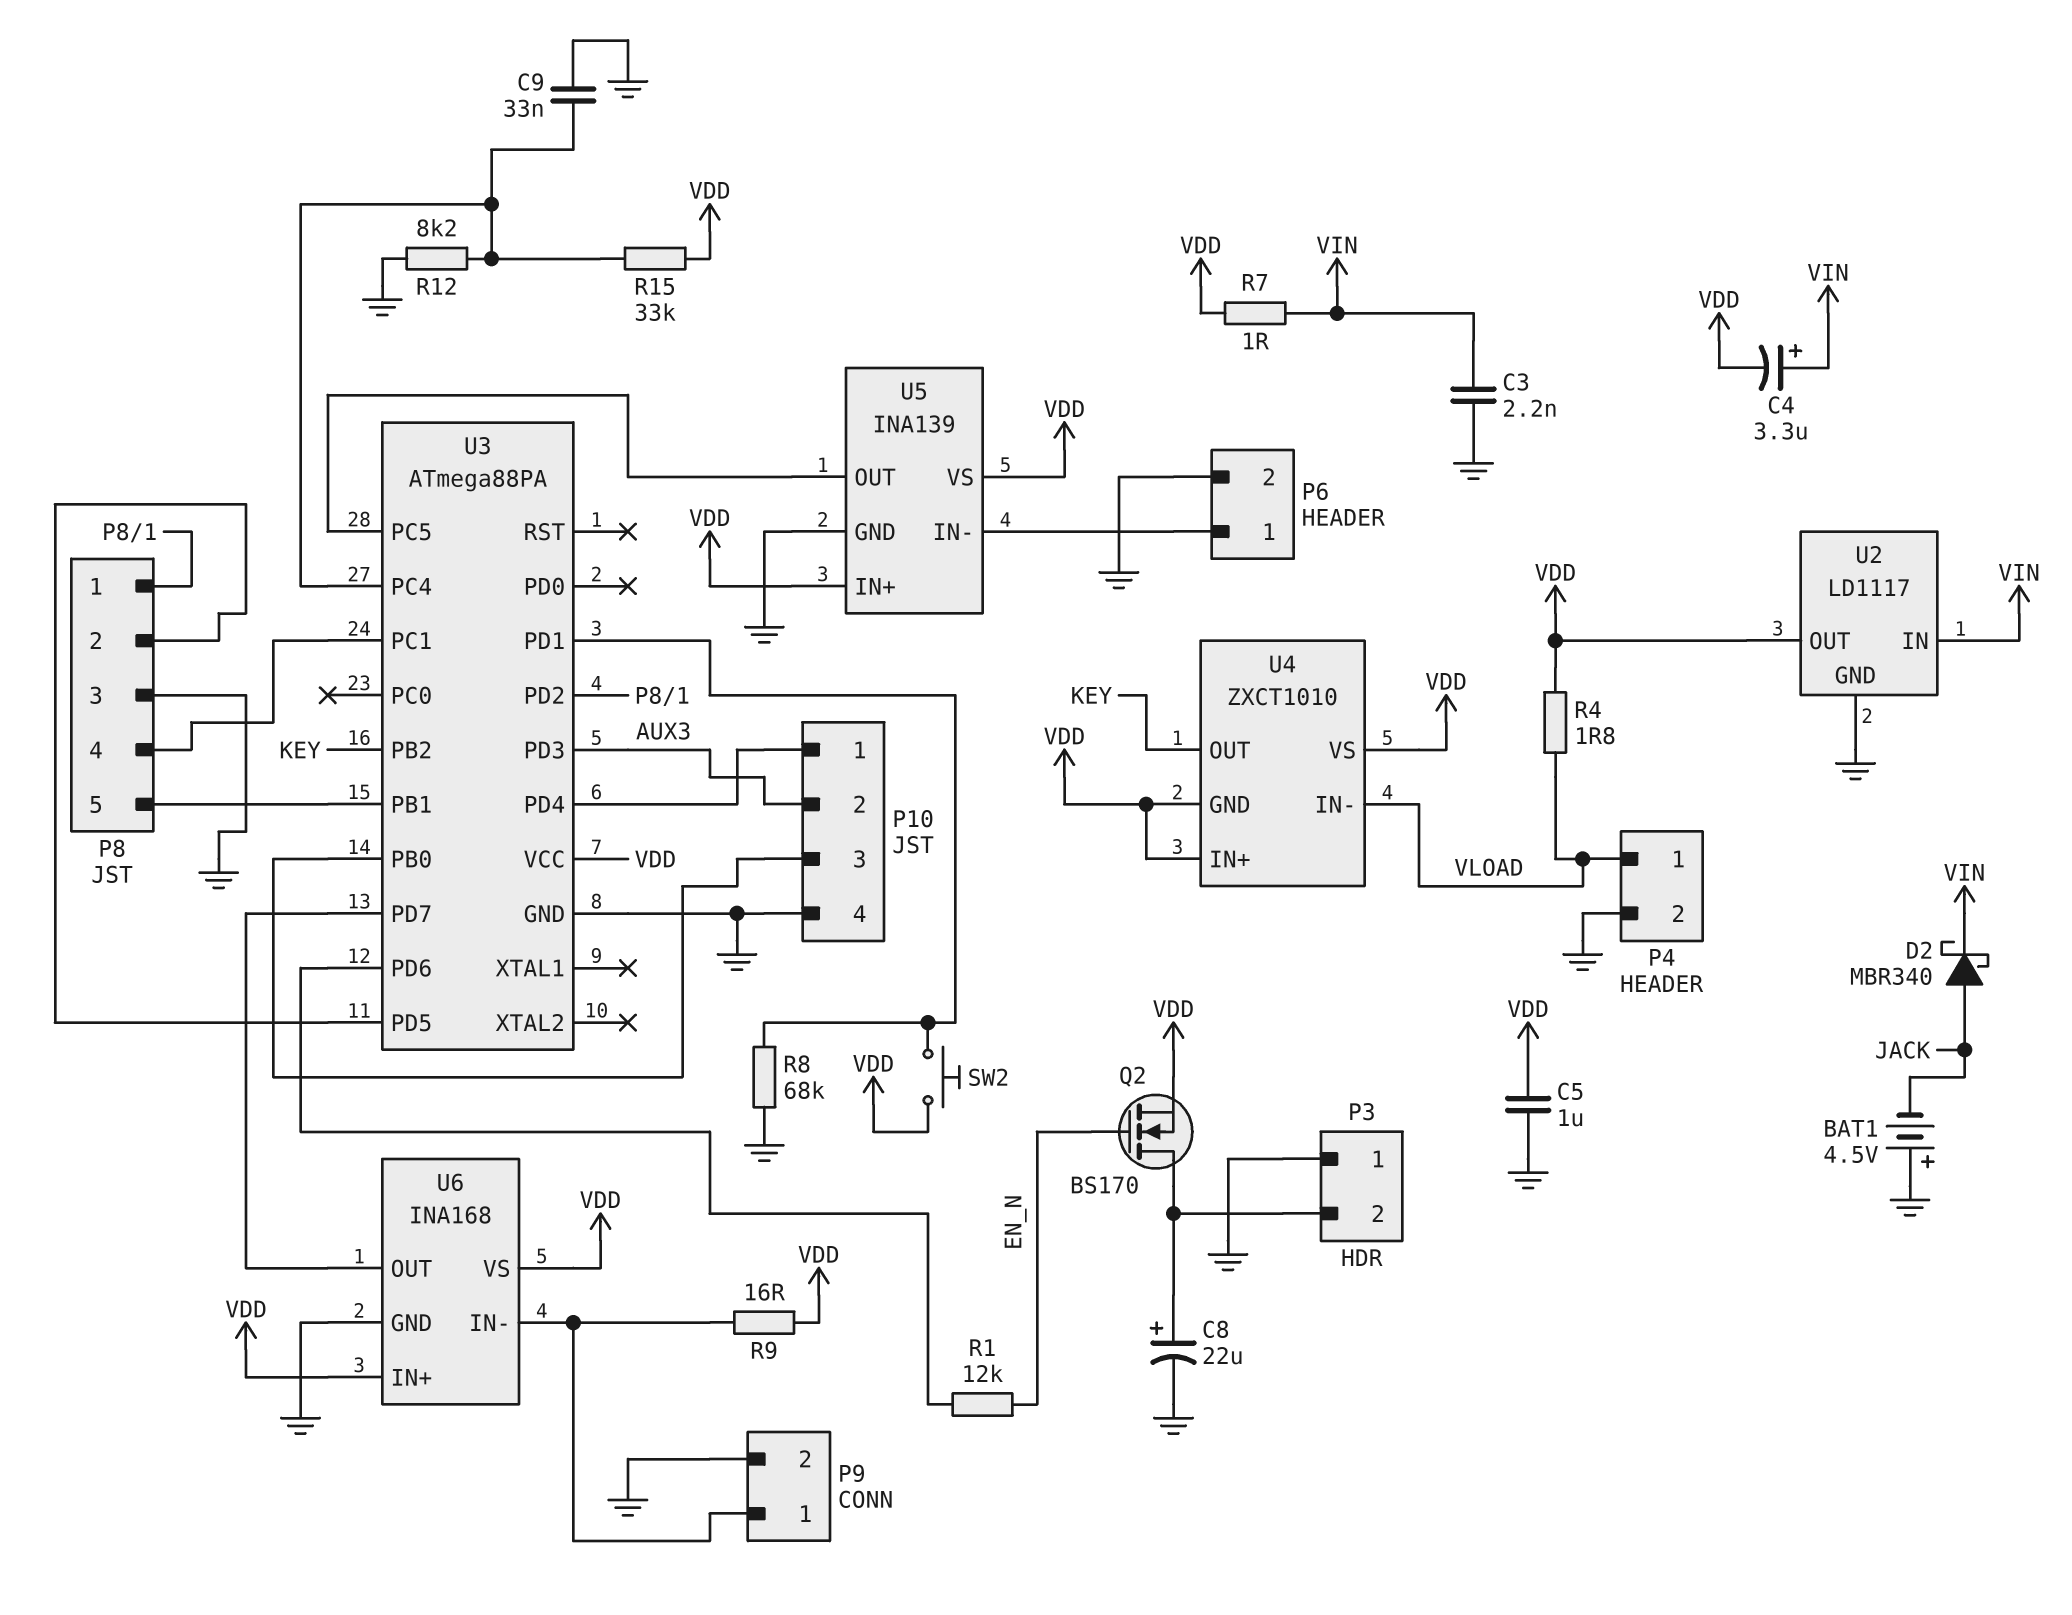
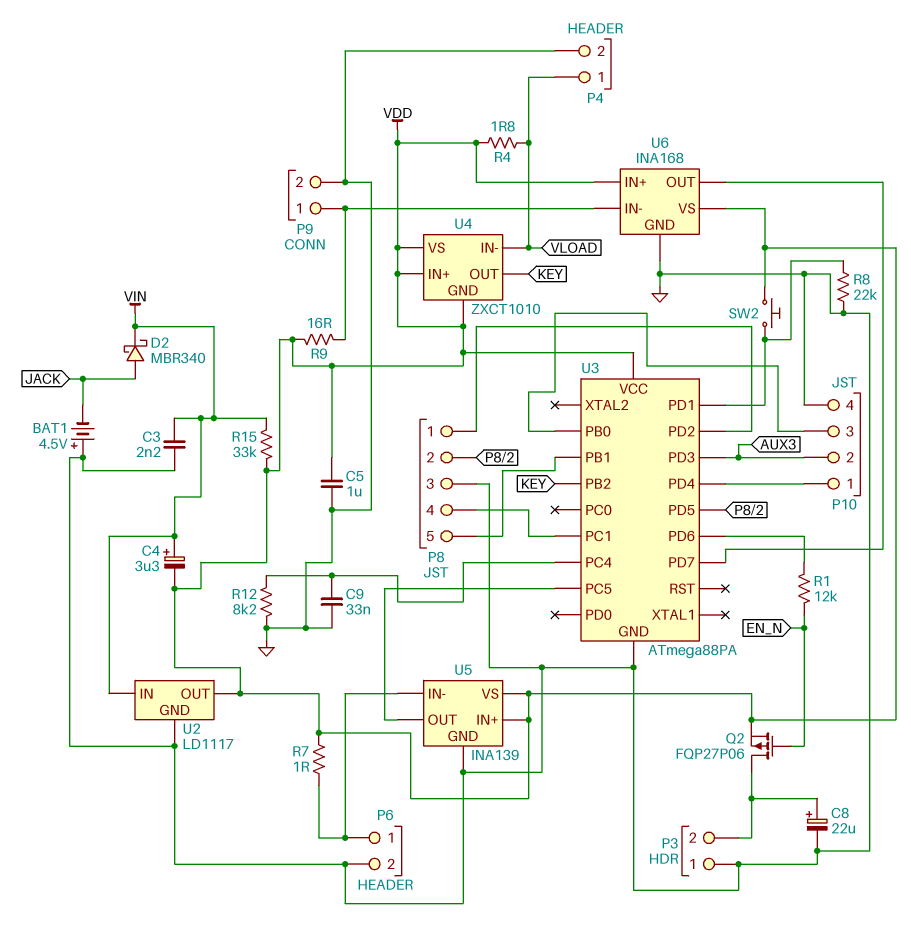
Q2: NMOS BS170 (G EN_N, D P3/2, S VDD) -> PMOS FQP27P06 (G EN_N, D P3/2, S VDD)
R7: 1 (VDD, VIN) -> 1 (P6/1, VDD)
R8: 68k (GND, U3/PD1) -> 22k (GND, U3/PD1)
R15: 33k (U3/PC4, VDD) -> 33k (VDD, VIN)

